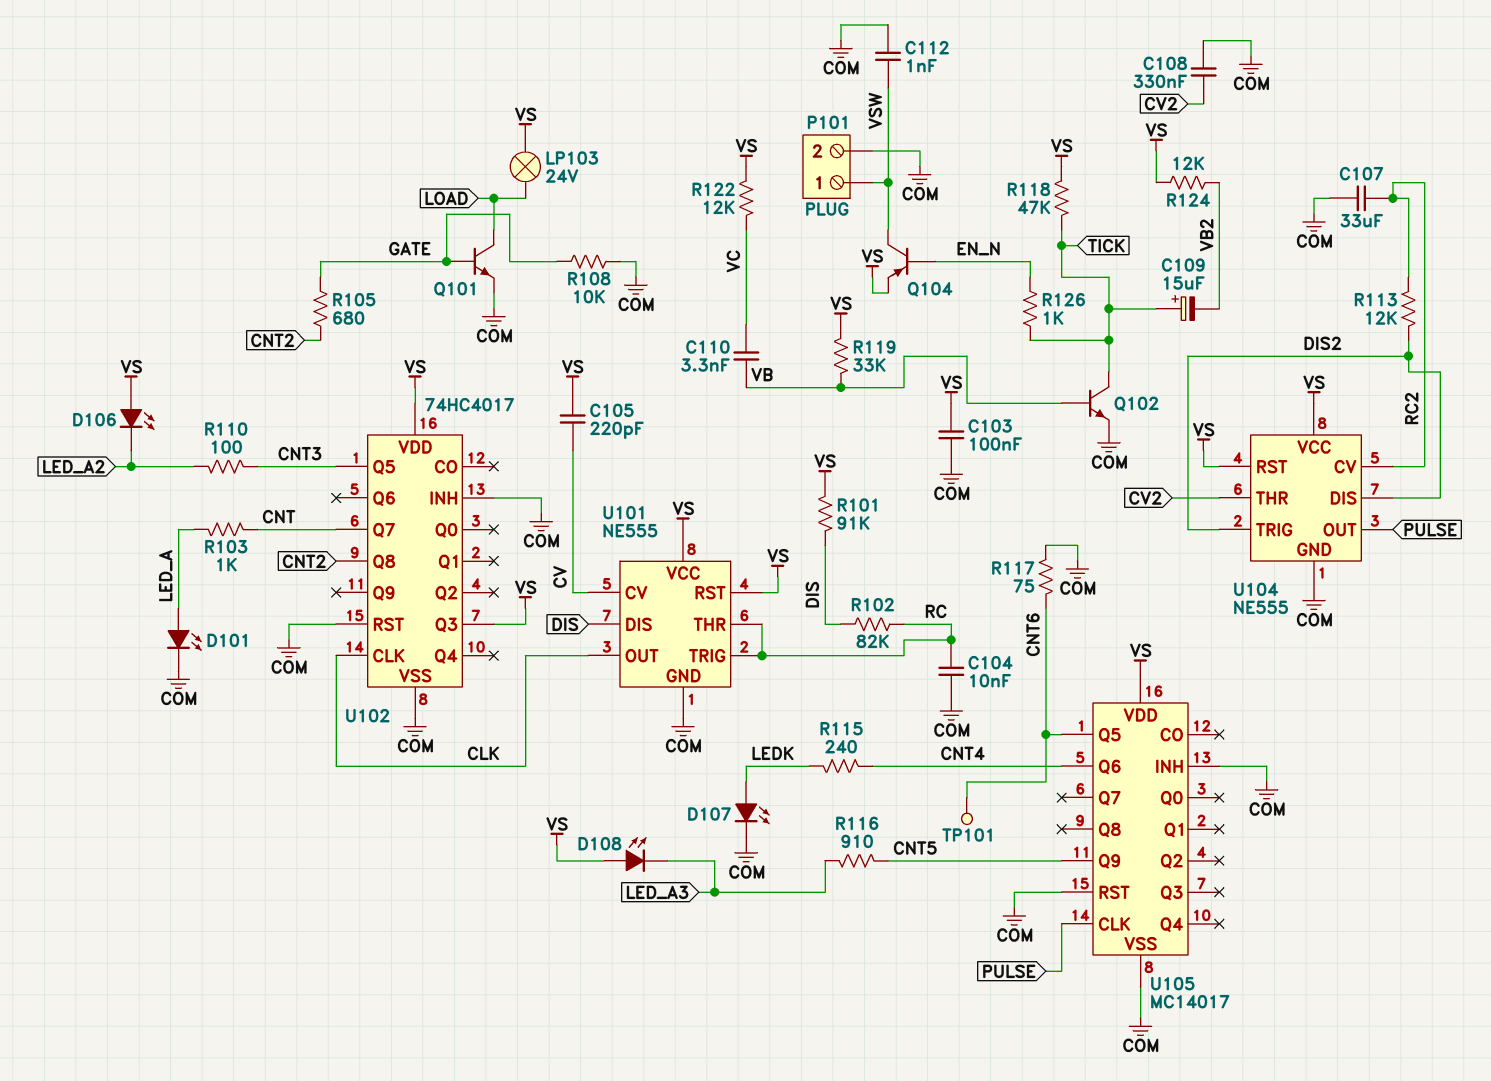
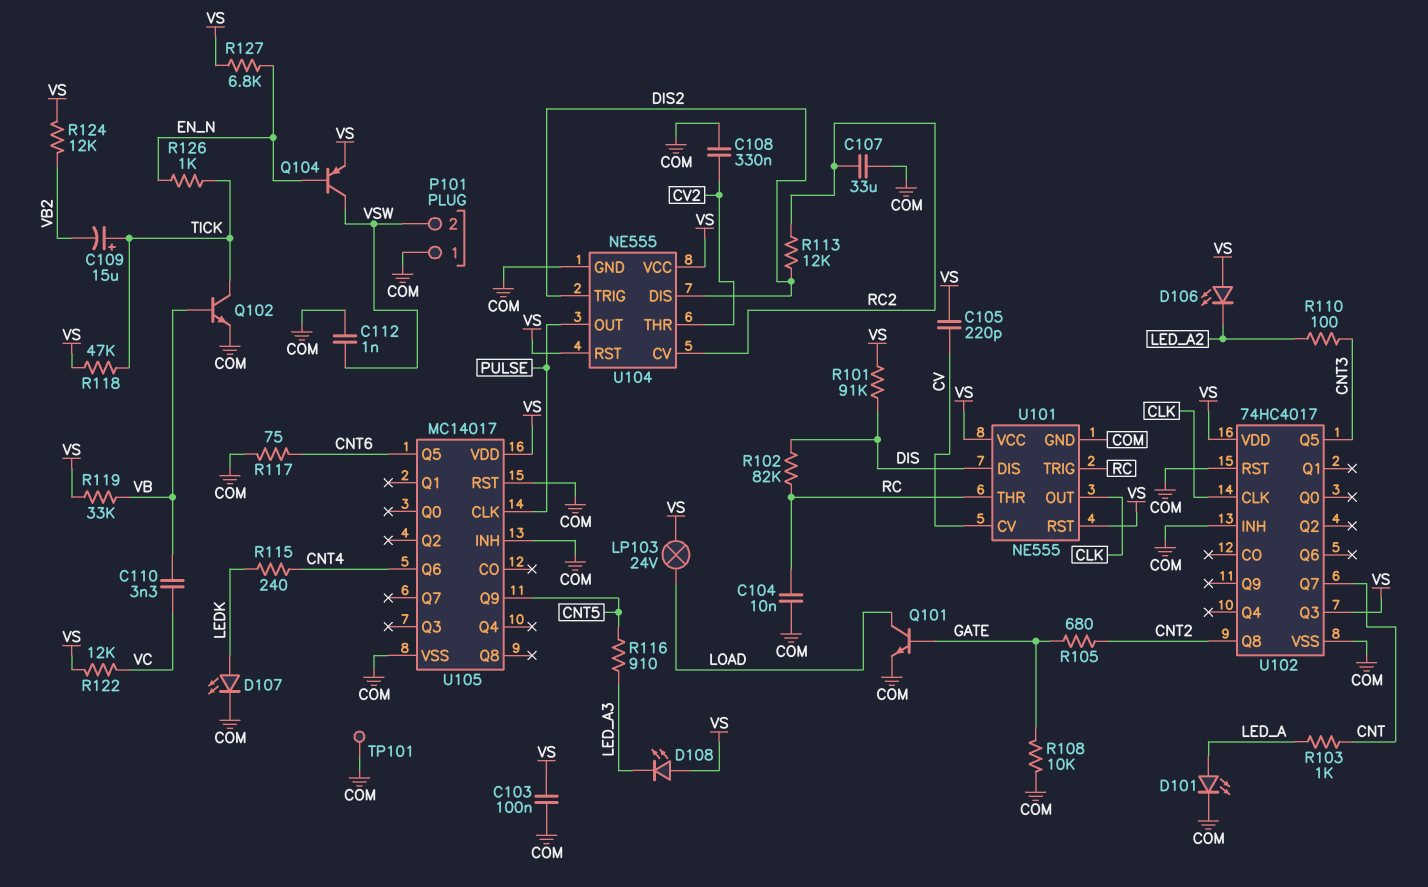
P101 pin 1: VSW -> COM
P101 pin 2: COM -> VSW
R127: none -> 6.8k (EN_N, VS)
TP101: test point (CNT6) -> test point (COM)

